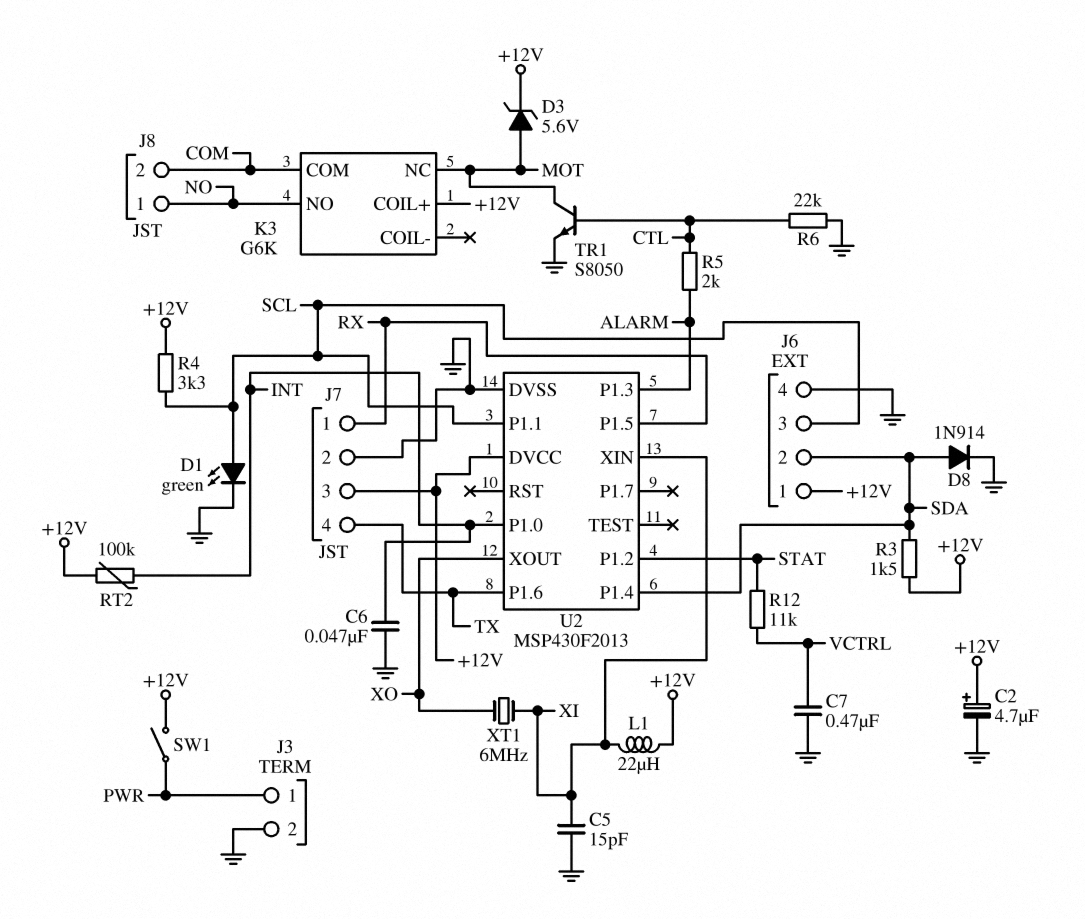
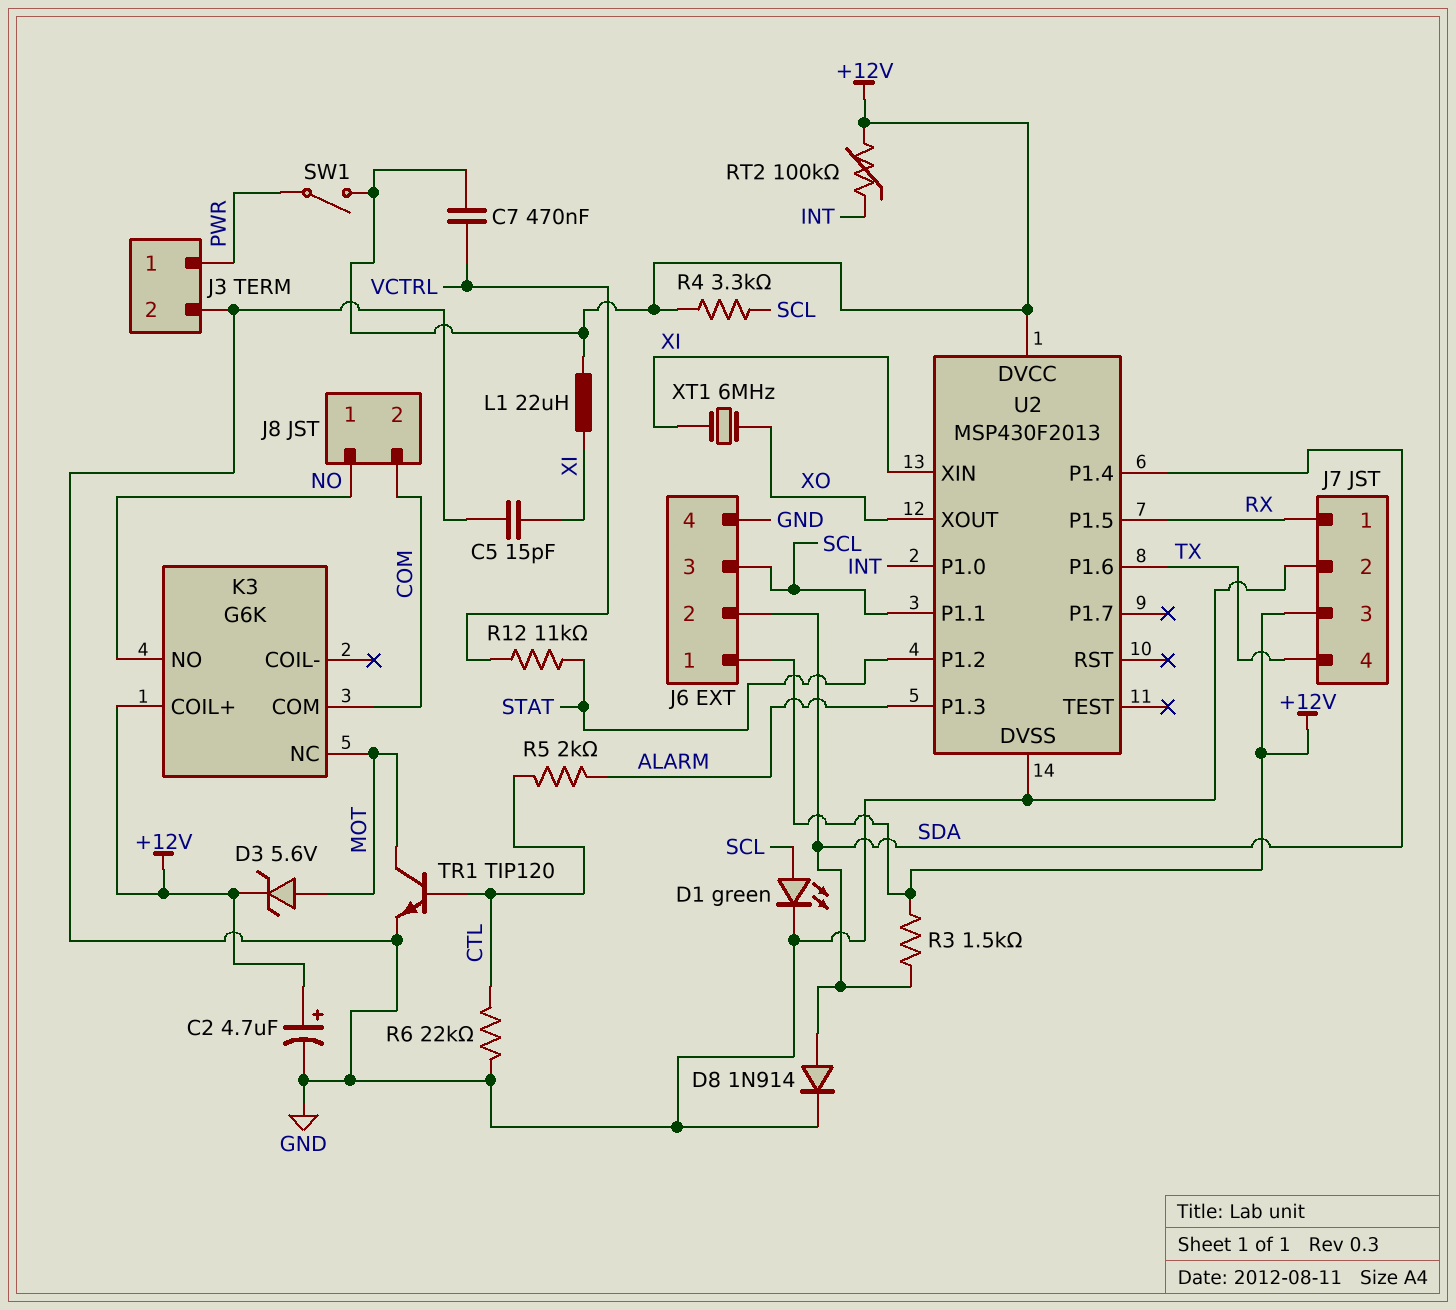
C6: 47nF (GND, INT) -> none
C7: 470nF (GND, VCTRL) -> 470nF (+12V, VCTRL)
TR1: NPN S8050 (B CTL, C MOT, E GND) -> NPN TIP120 (B CTL, C MOT, E GND)

